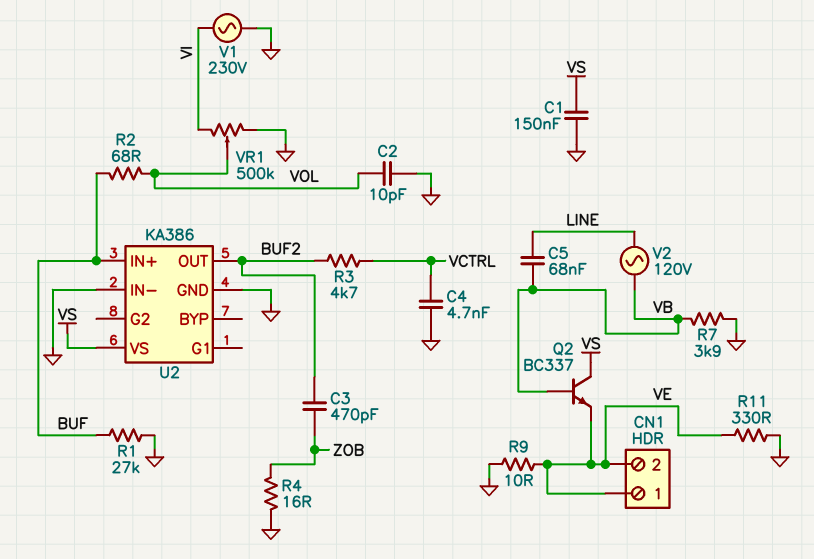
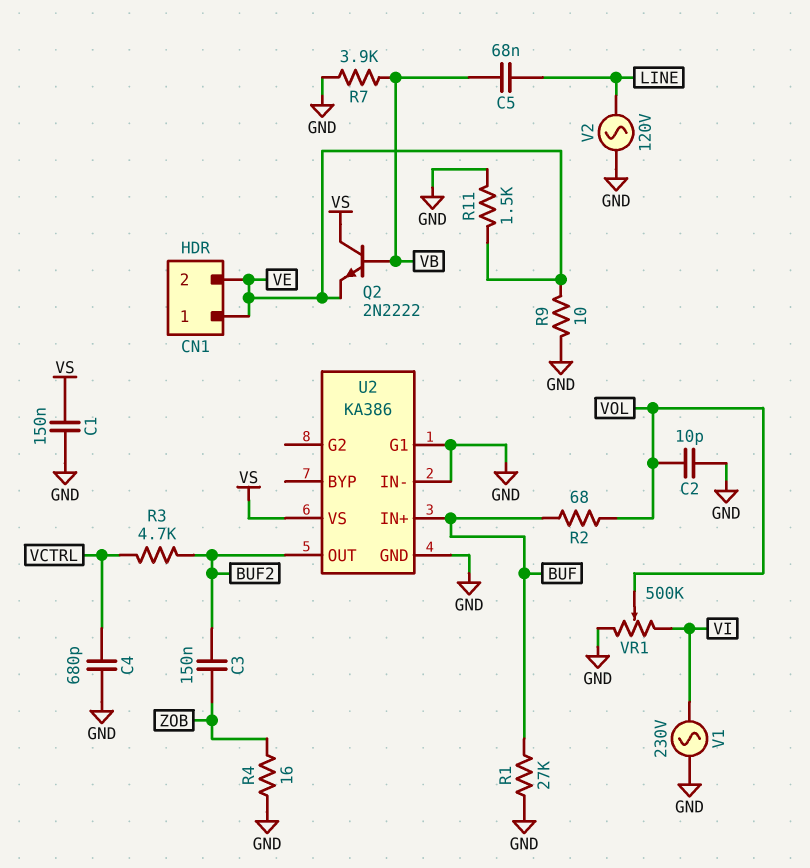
C3: 470pF (BUF2, ZOB) -> 150nF (BUF2, ZOB)
C4: 4.7nF (GND, VCTRL) -> 680pF (GND, VCTRL)
Q2: NPN BC337 (B VB, C VS, E VE) -> NPN 2N2222 (B VB, C VS, E VE)
R11: 330 (GND, VE) -> 1.5k (GND, VE)
U2 pin G1: none -> GND
V2: AC 120V (LINE, VB) -> AC 120V (GND, LINE)

